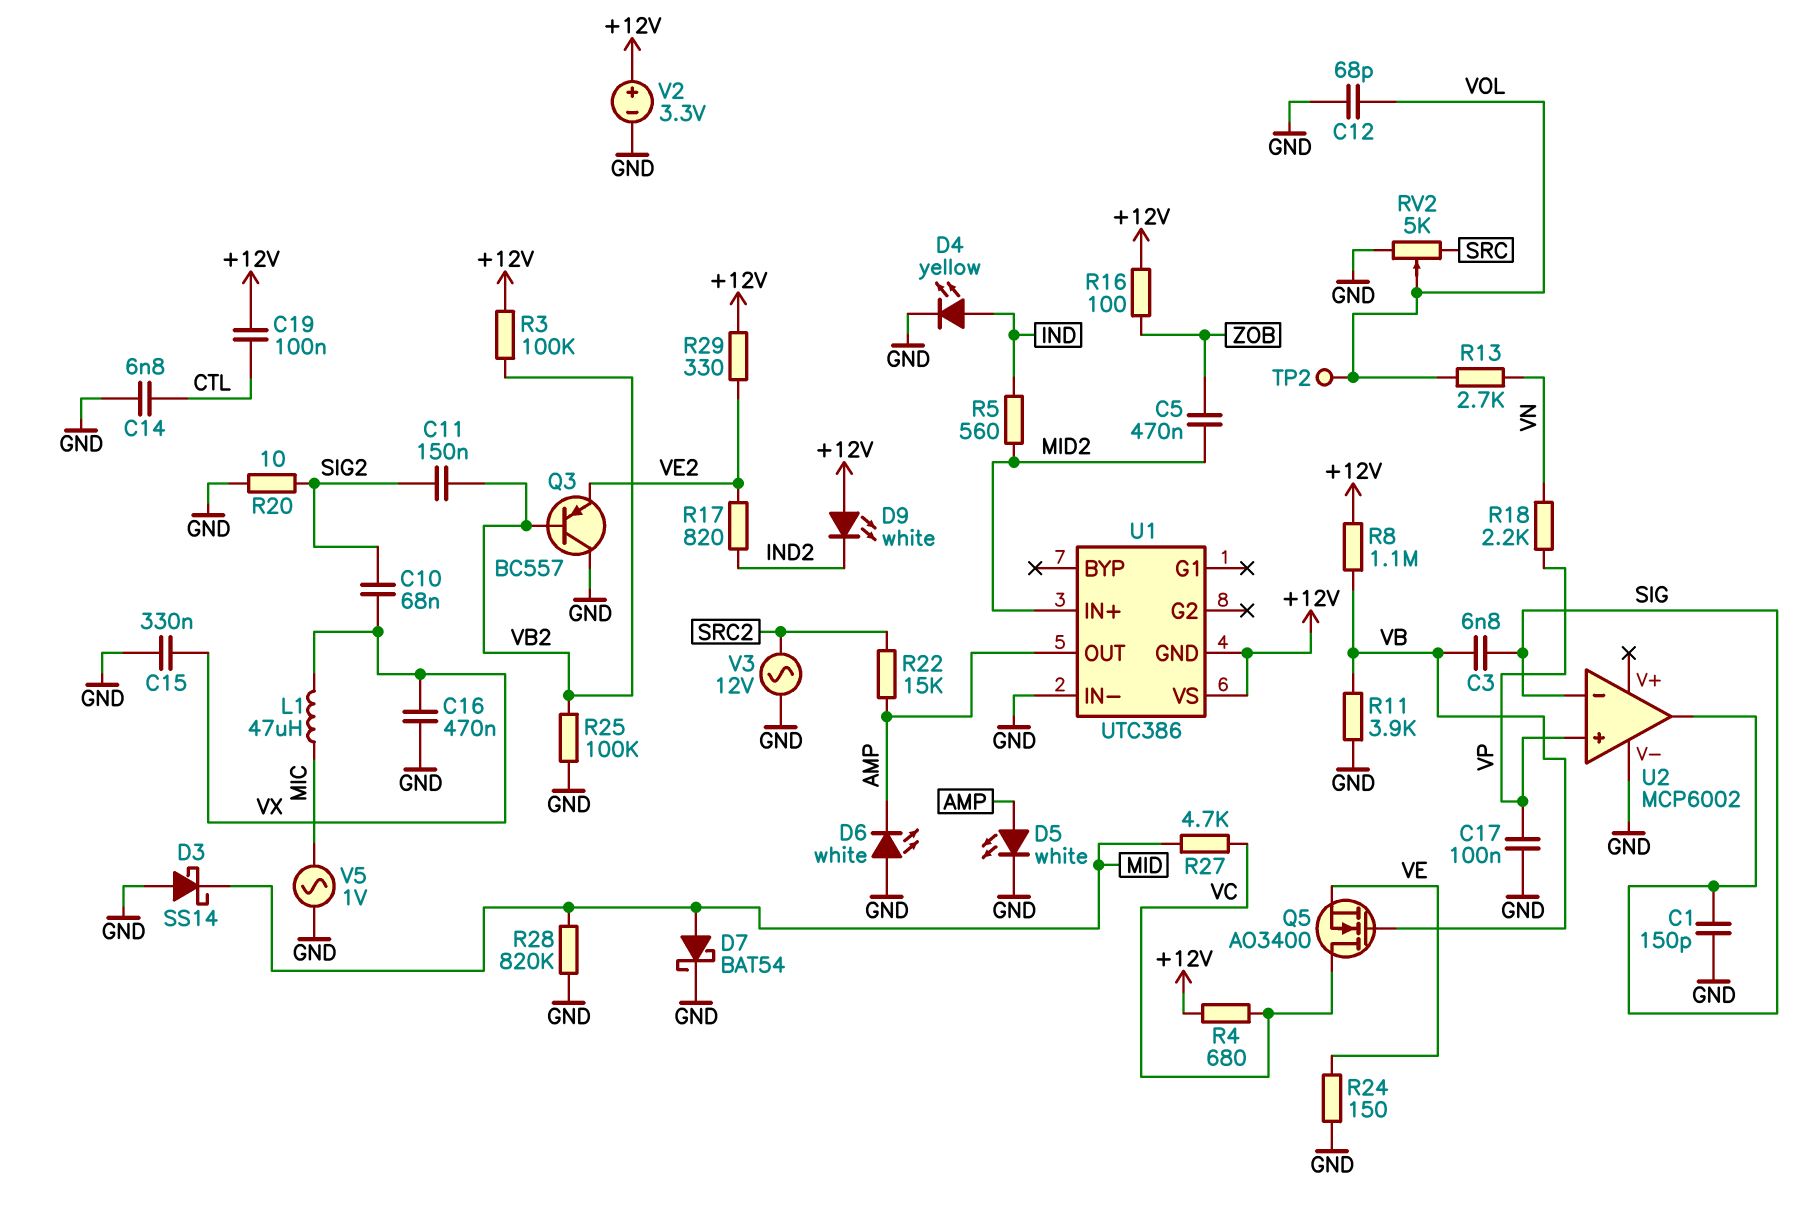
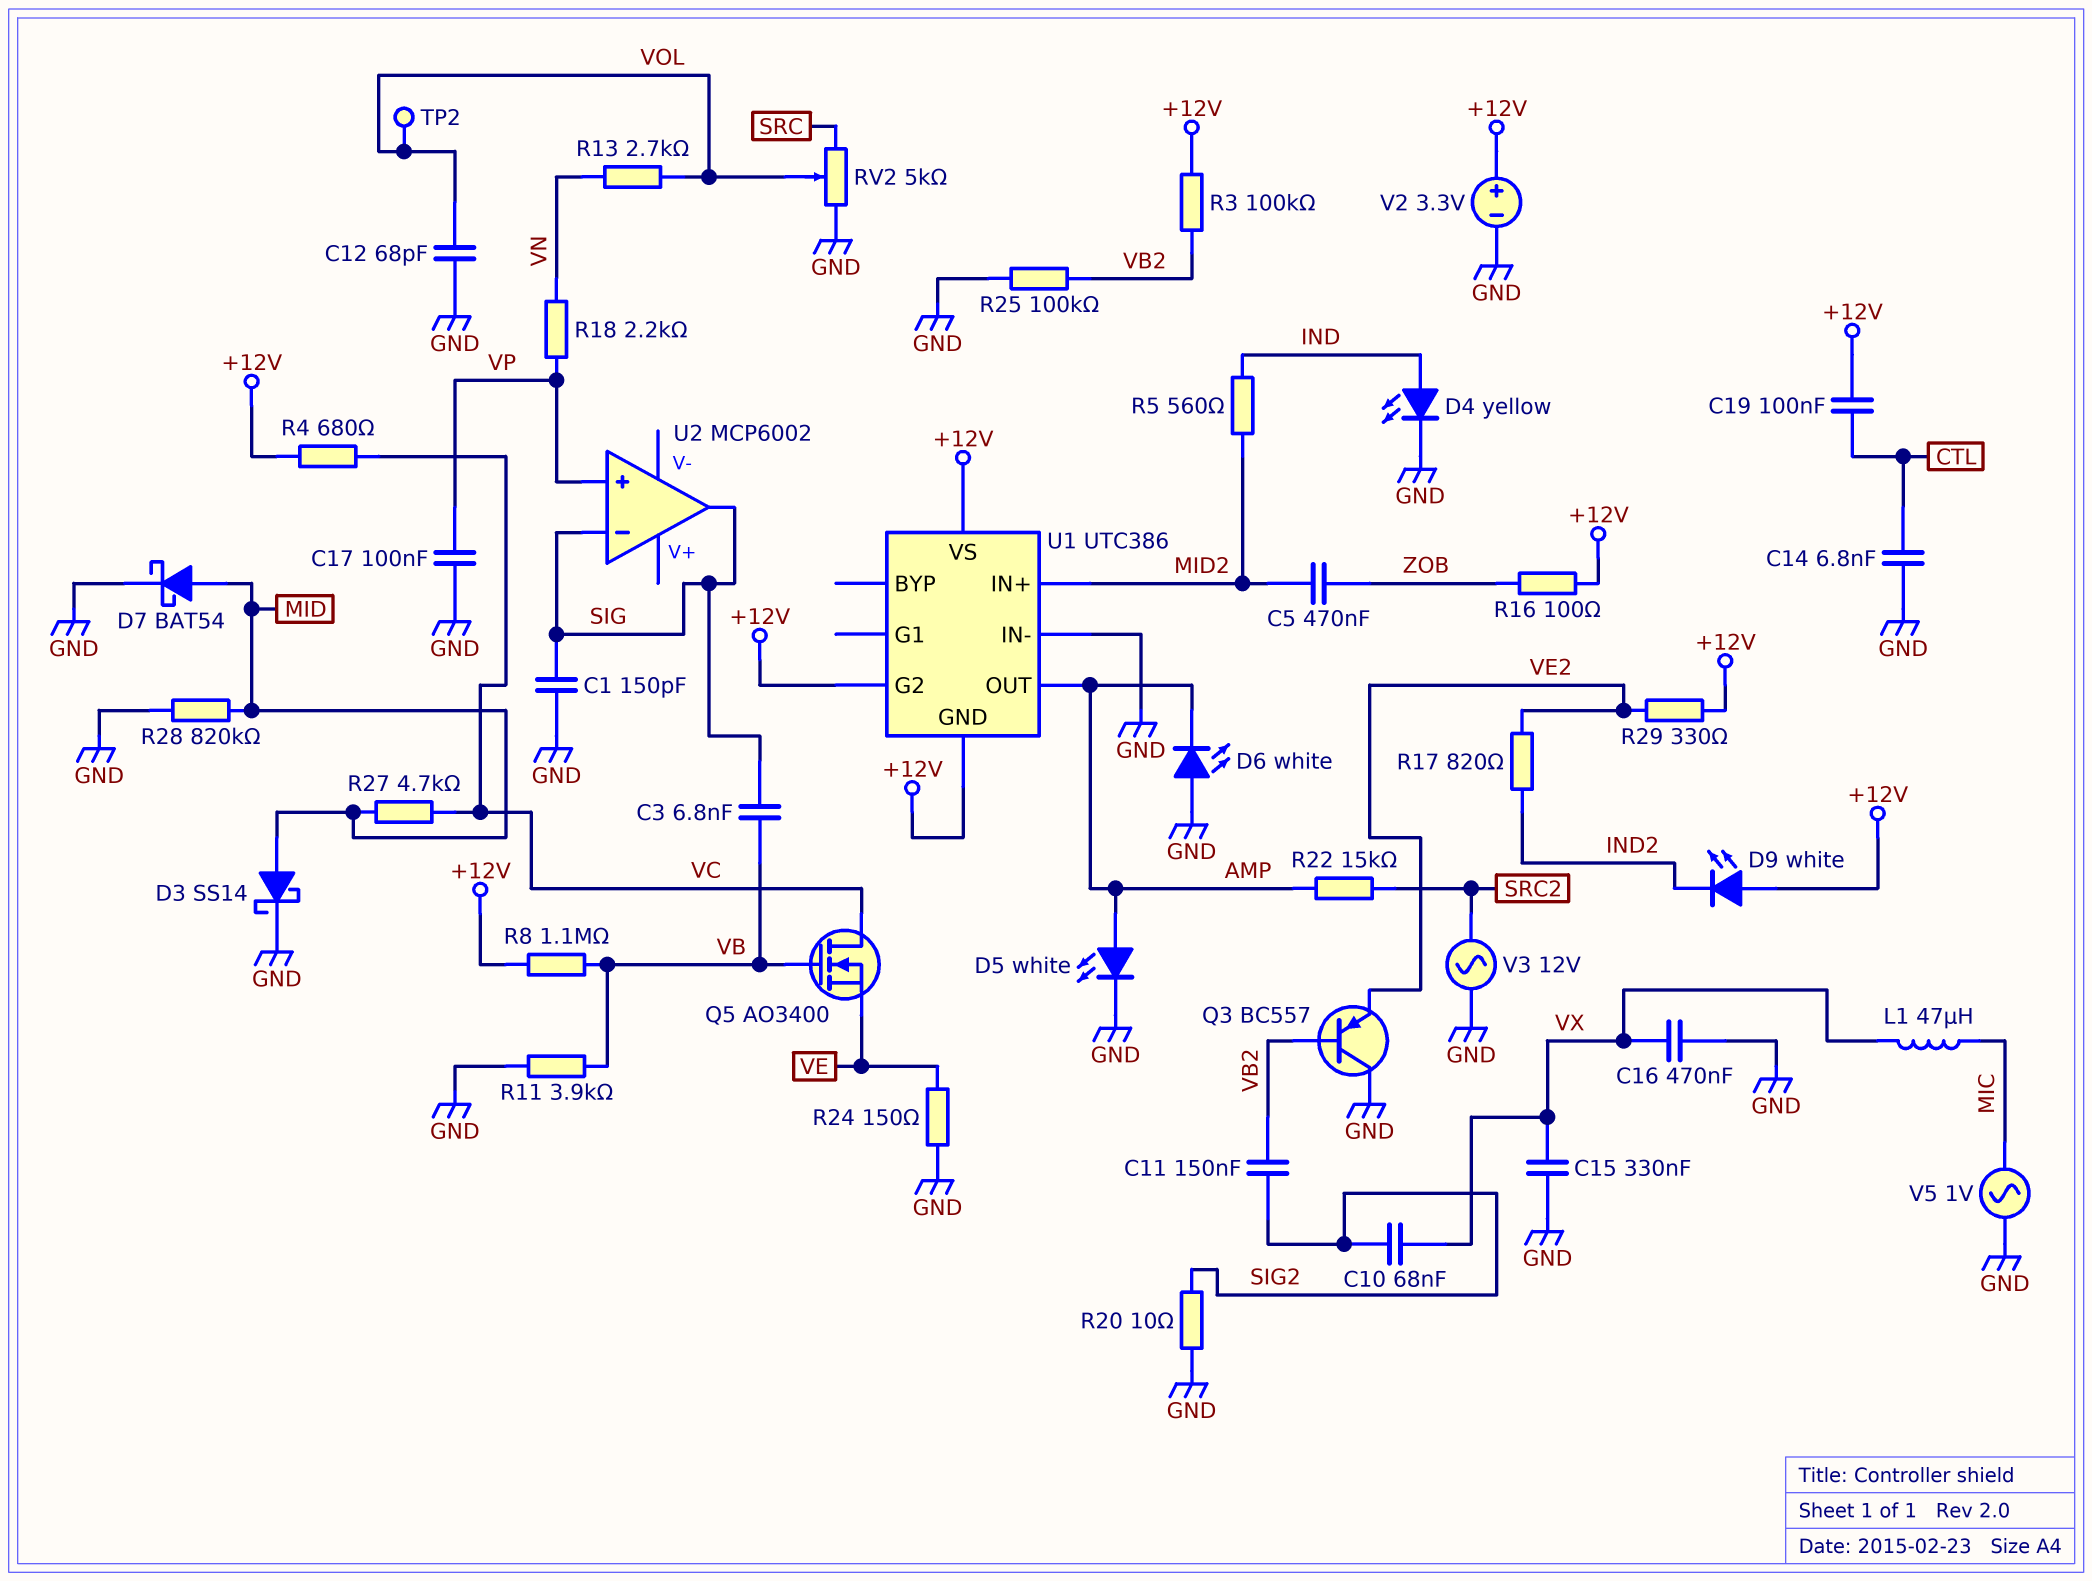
D3: schottky SS14 (A GND, K MID) -> schottky SS14 (A MID, K GND)
U1 pin G2: none -> +12V
U2 pin V-: GND -> none

